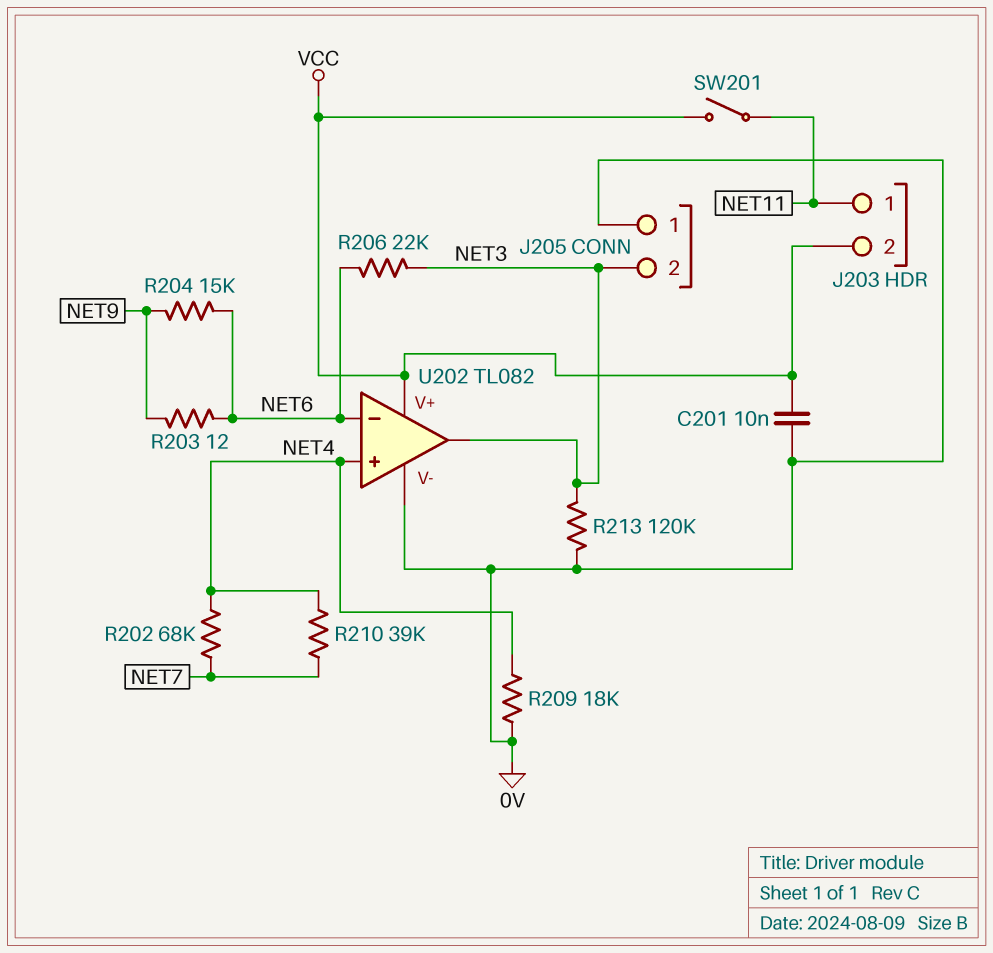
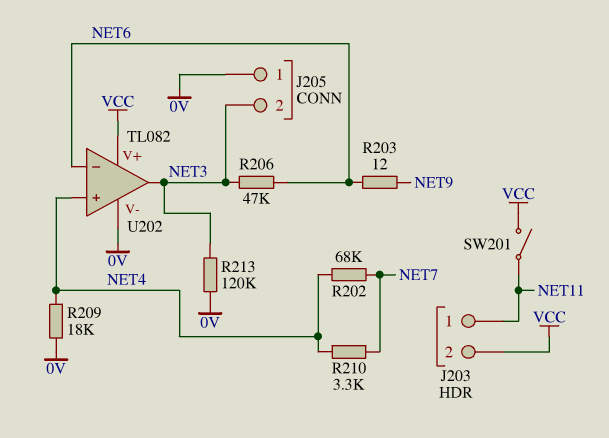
C201: 10nF (0V, VCC) -> none
R204: 15k (NET6, NET9) -> none
R206: 22k (NET3, NET6) -> 47k (NET3, NET6)
R210: 39k (NET4, NET7) -> 3.3k (NET4, NET7)

